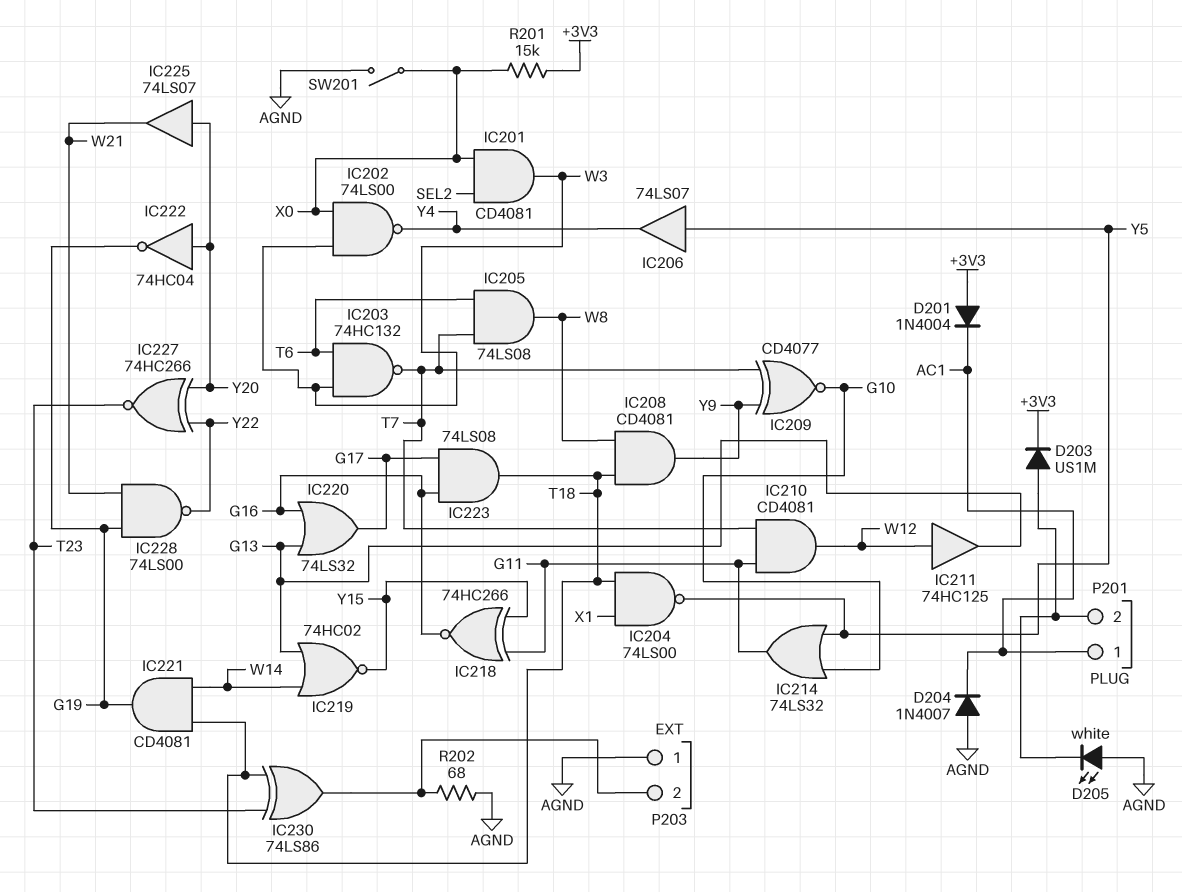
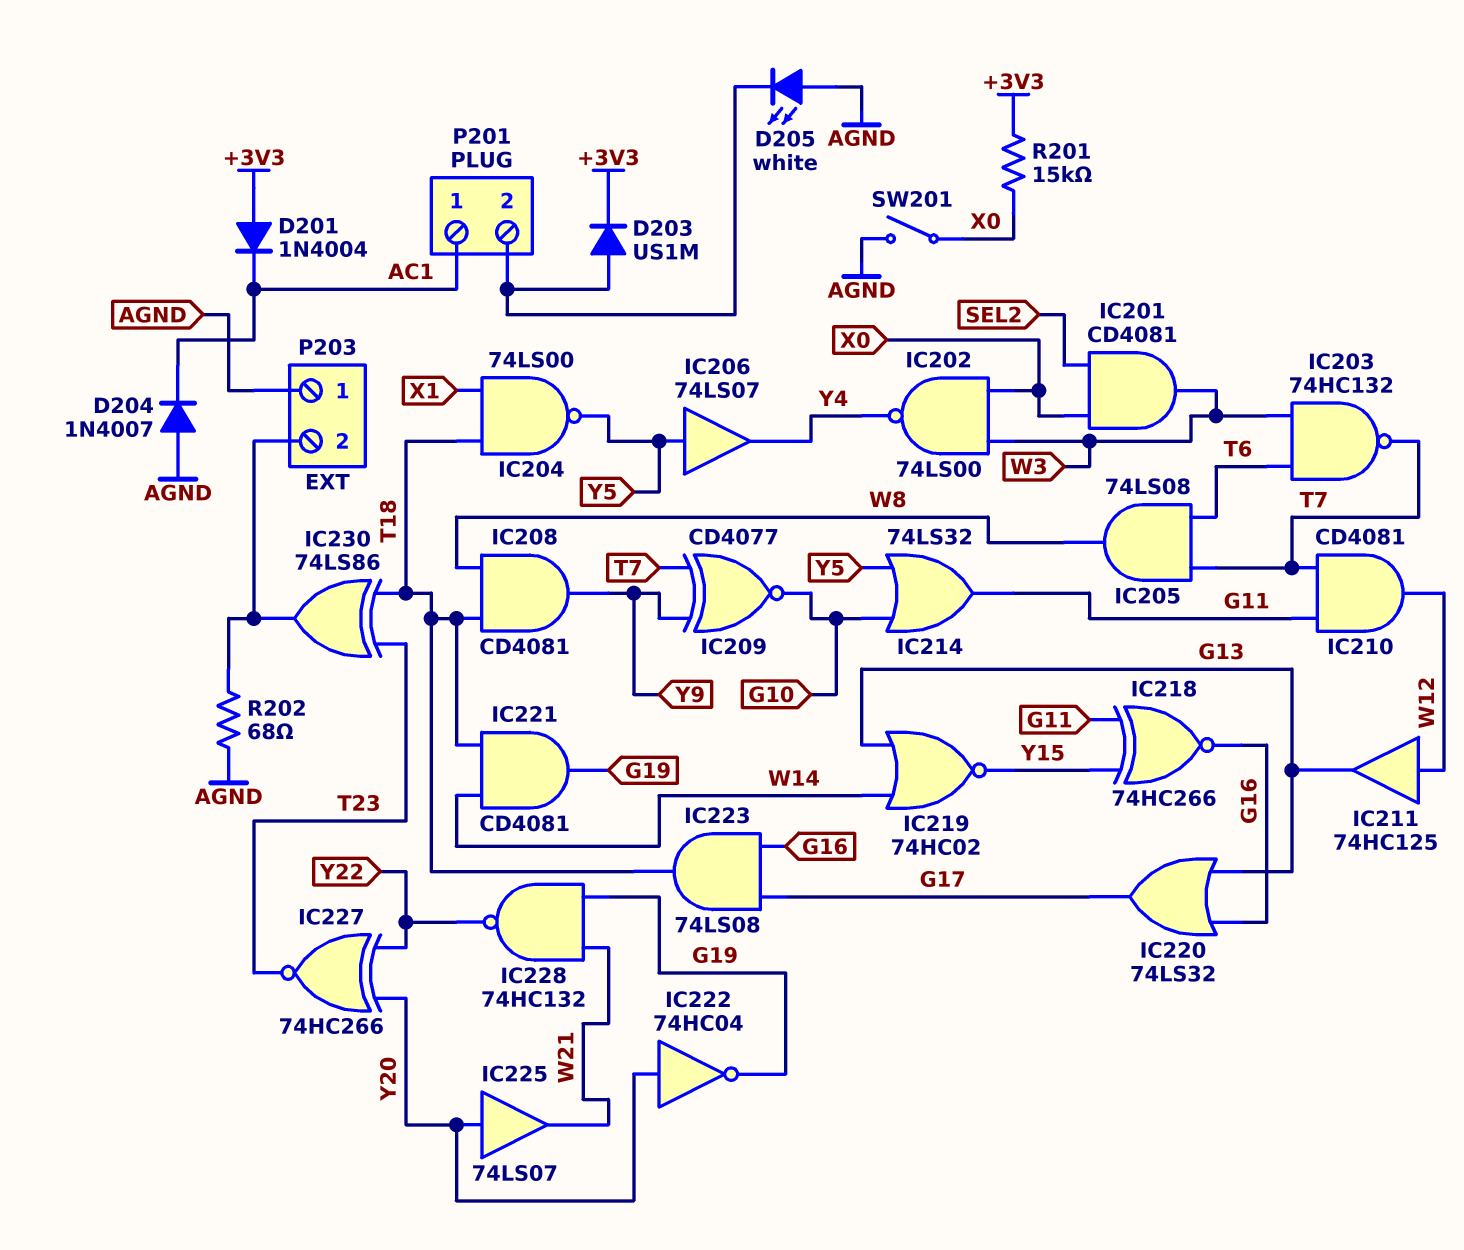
IC228: NAND 74LS00 (in G19, in W21, out Y22) -> NAND 74HC132 (in G19, in W21, out Y22)

